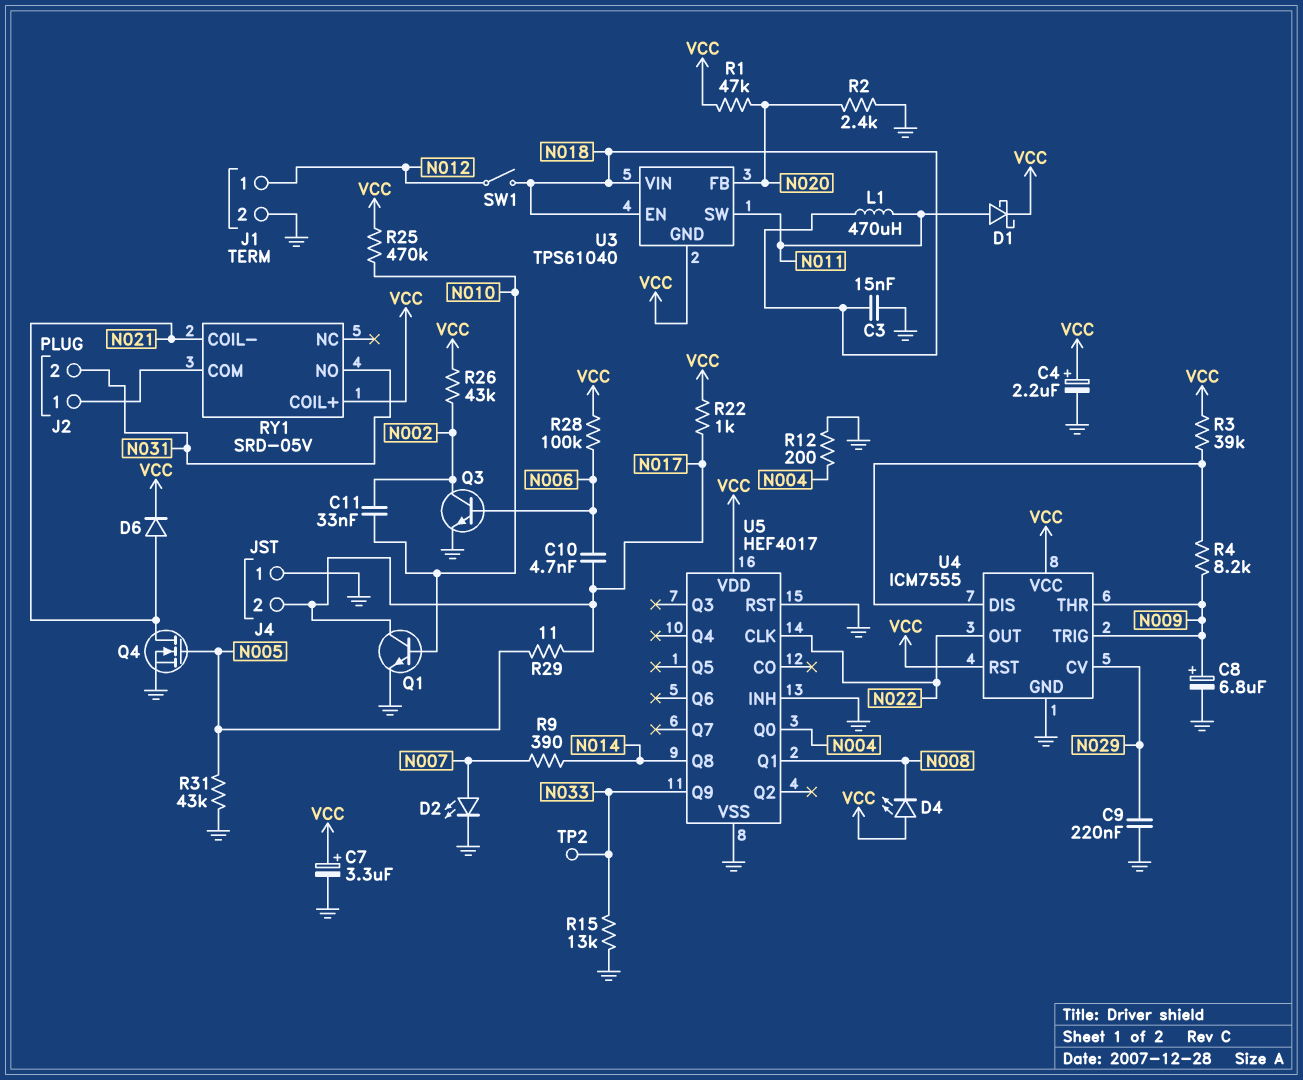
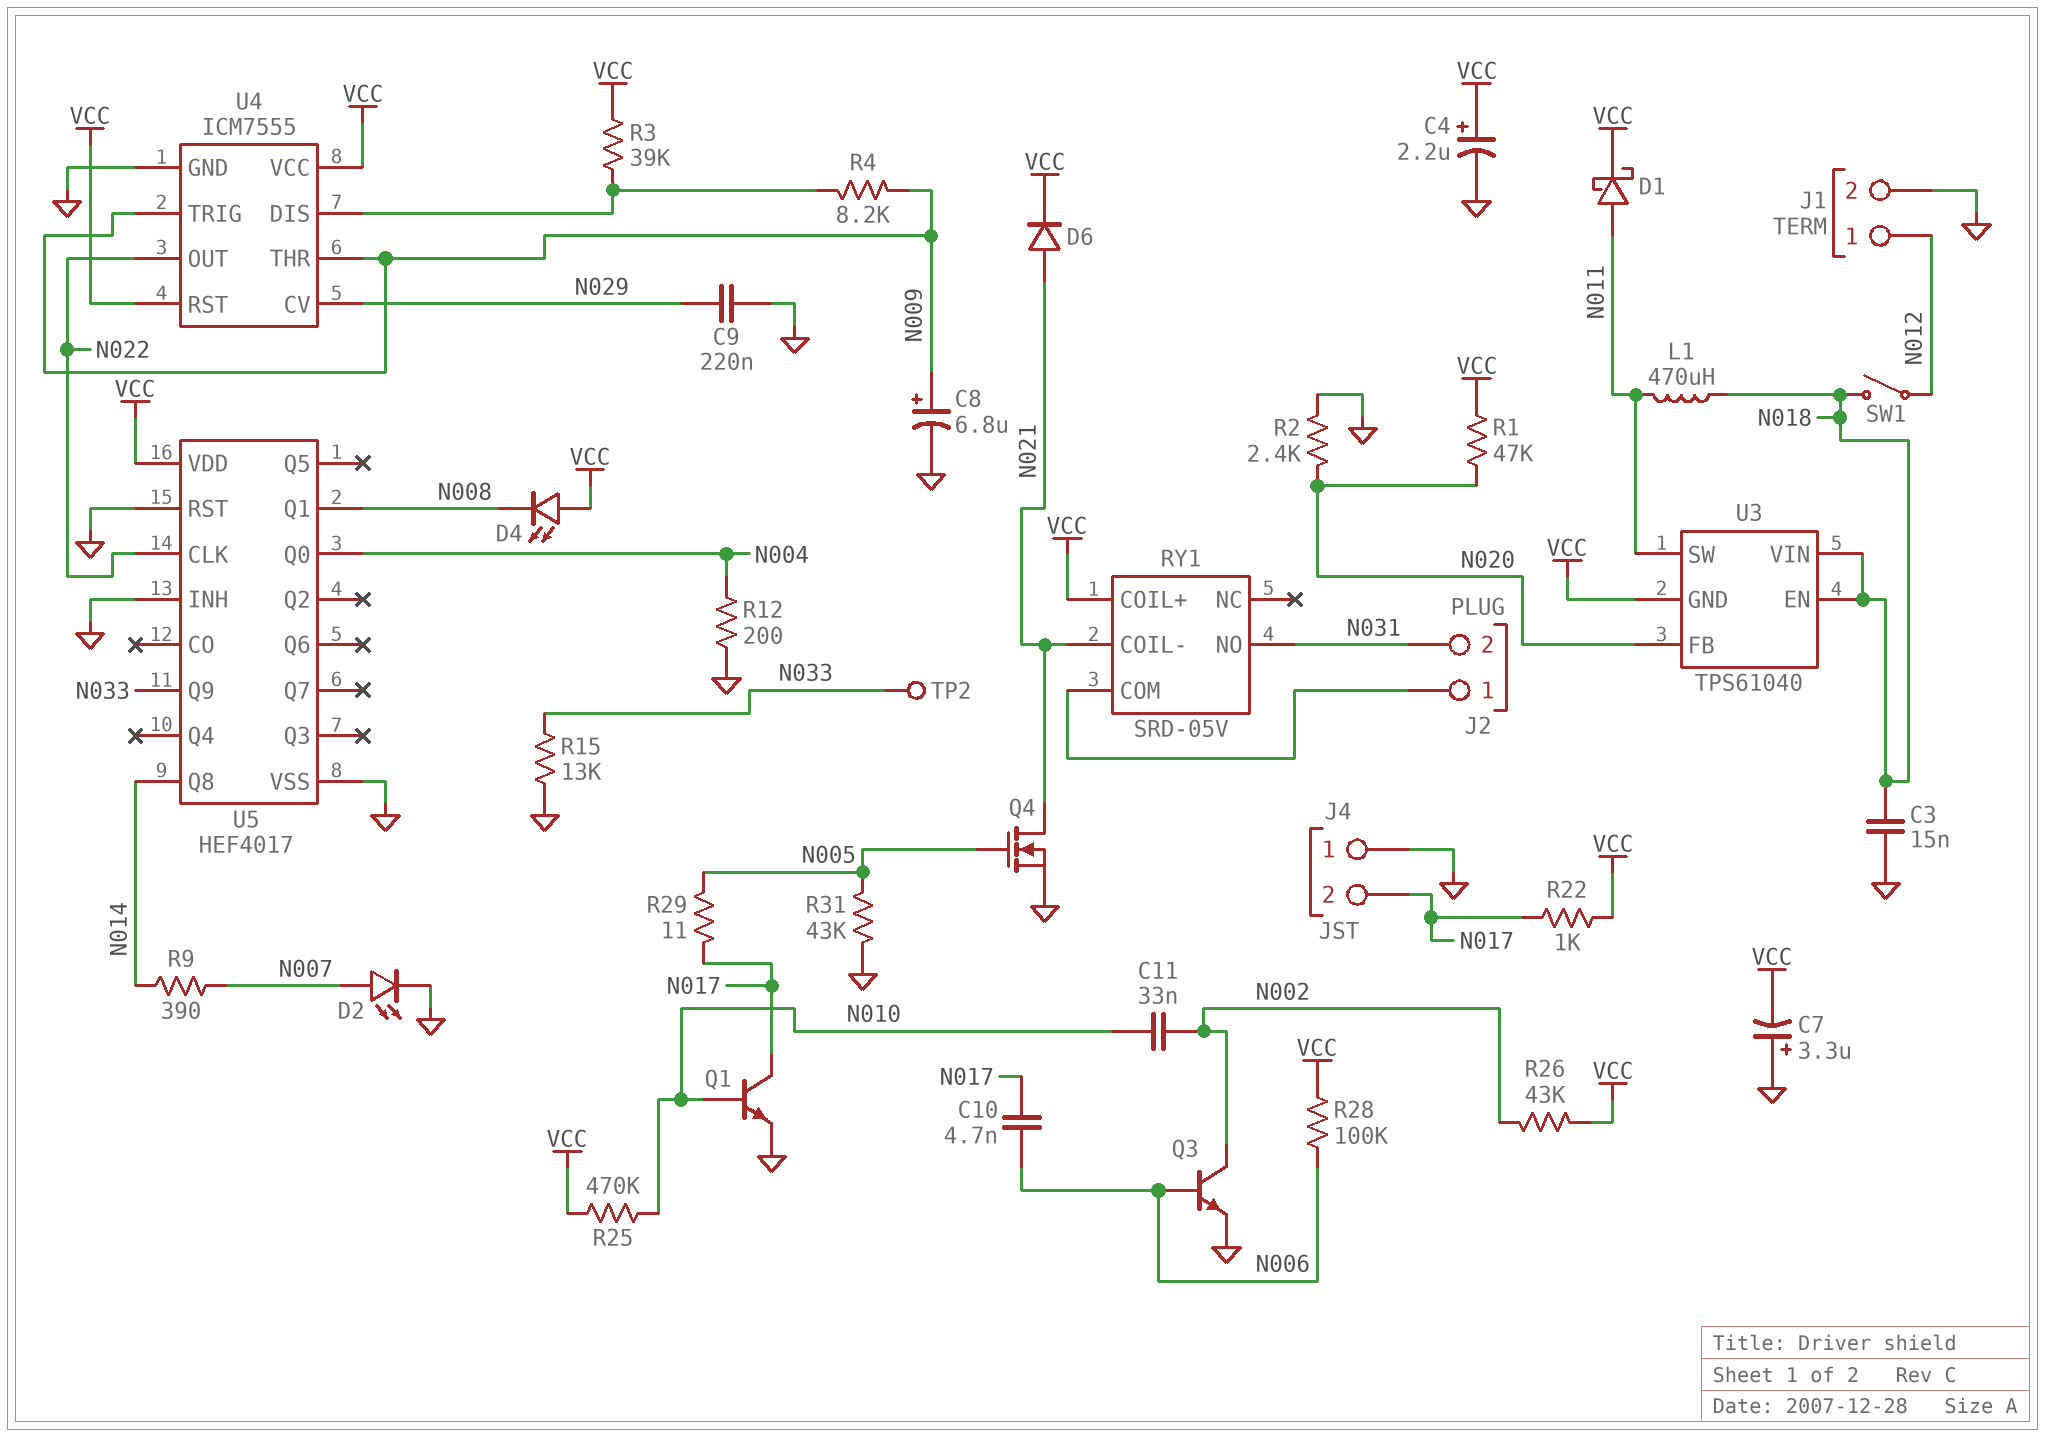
C7: 3.3uF (plus VCC, minus GND) -> 3.3uF (plus GND, minus VCC)

